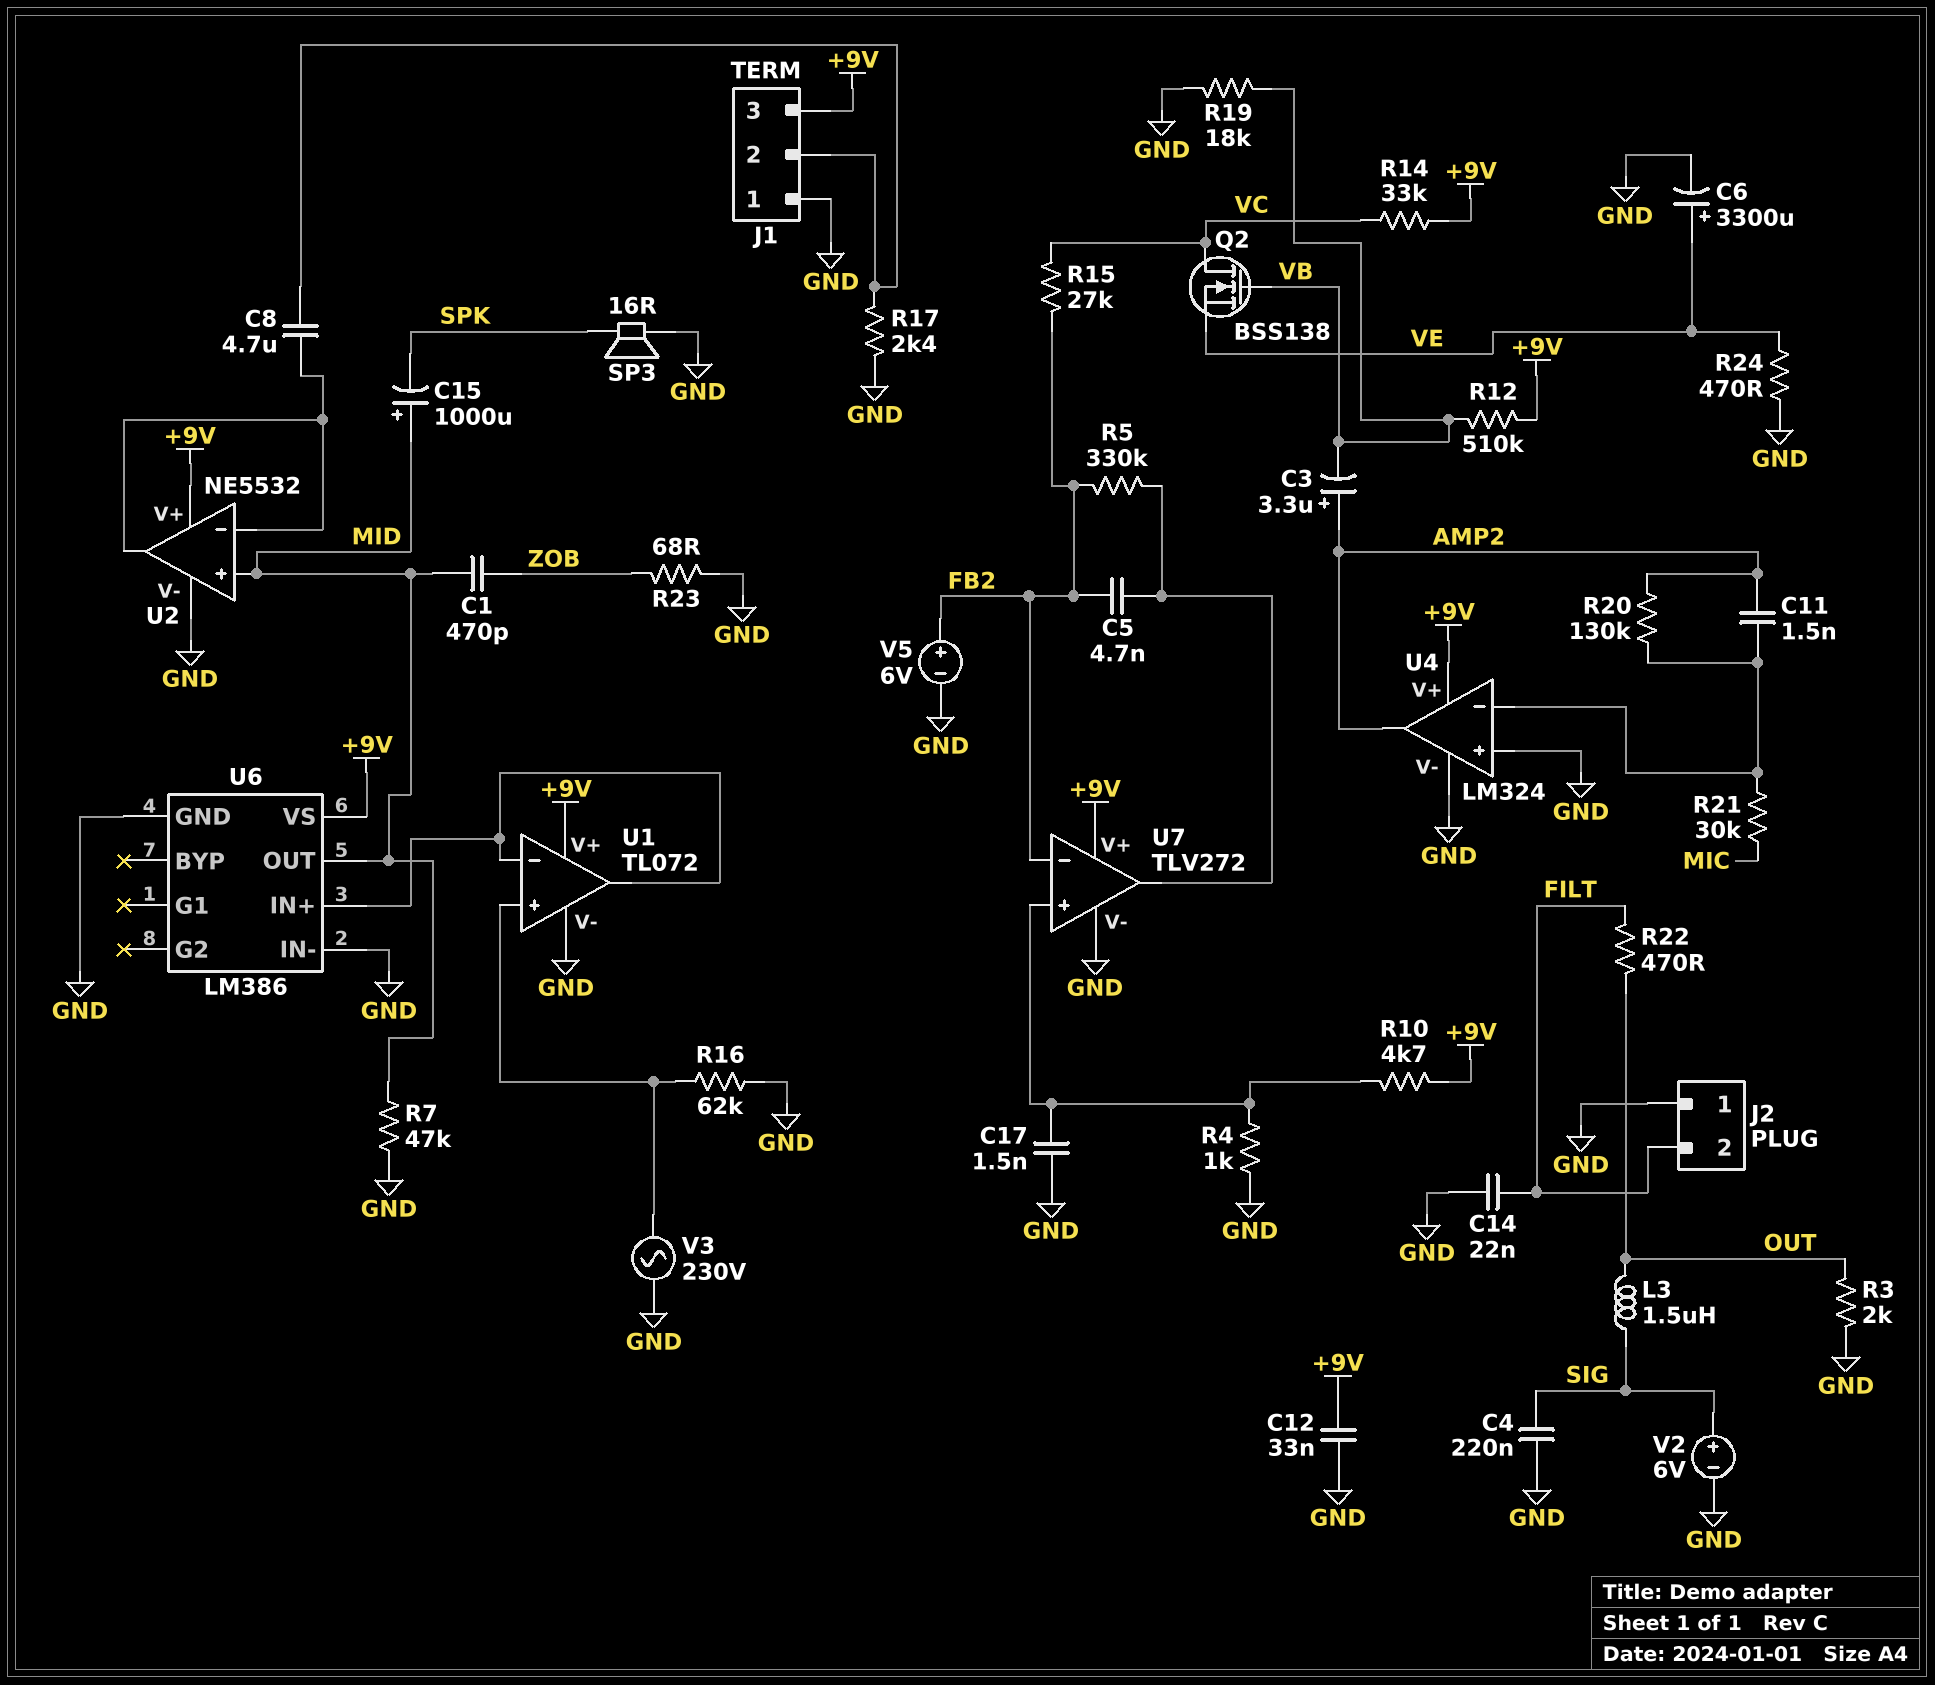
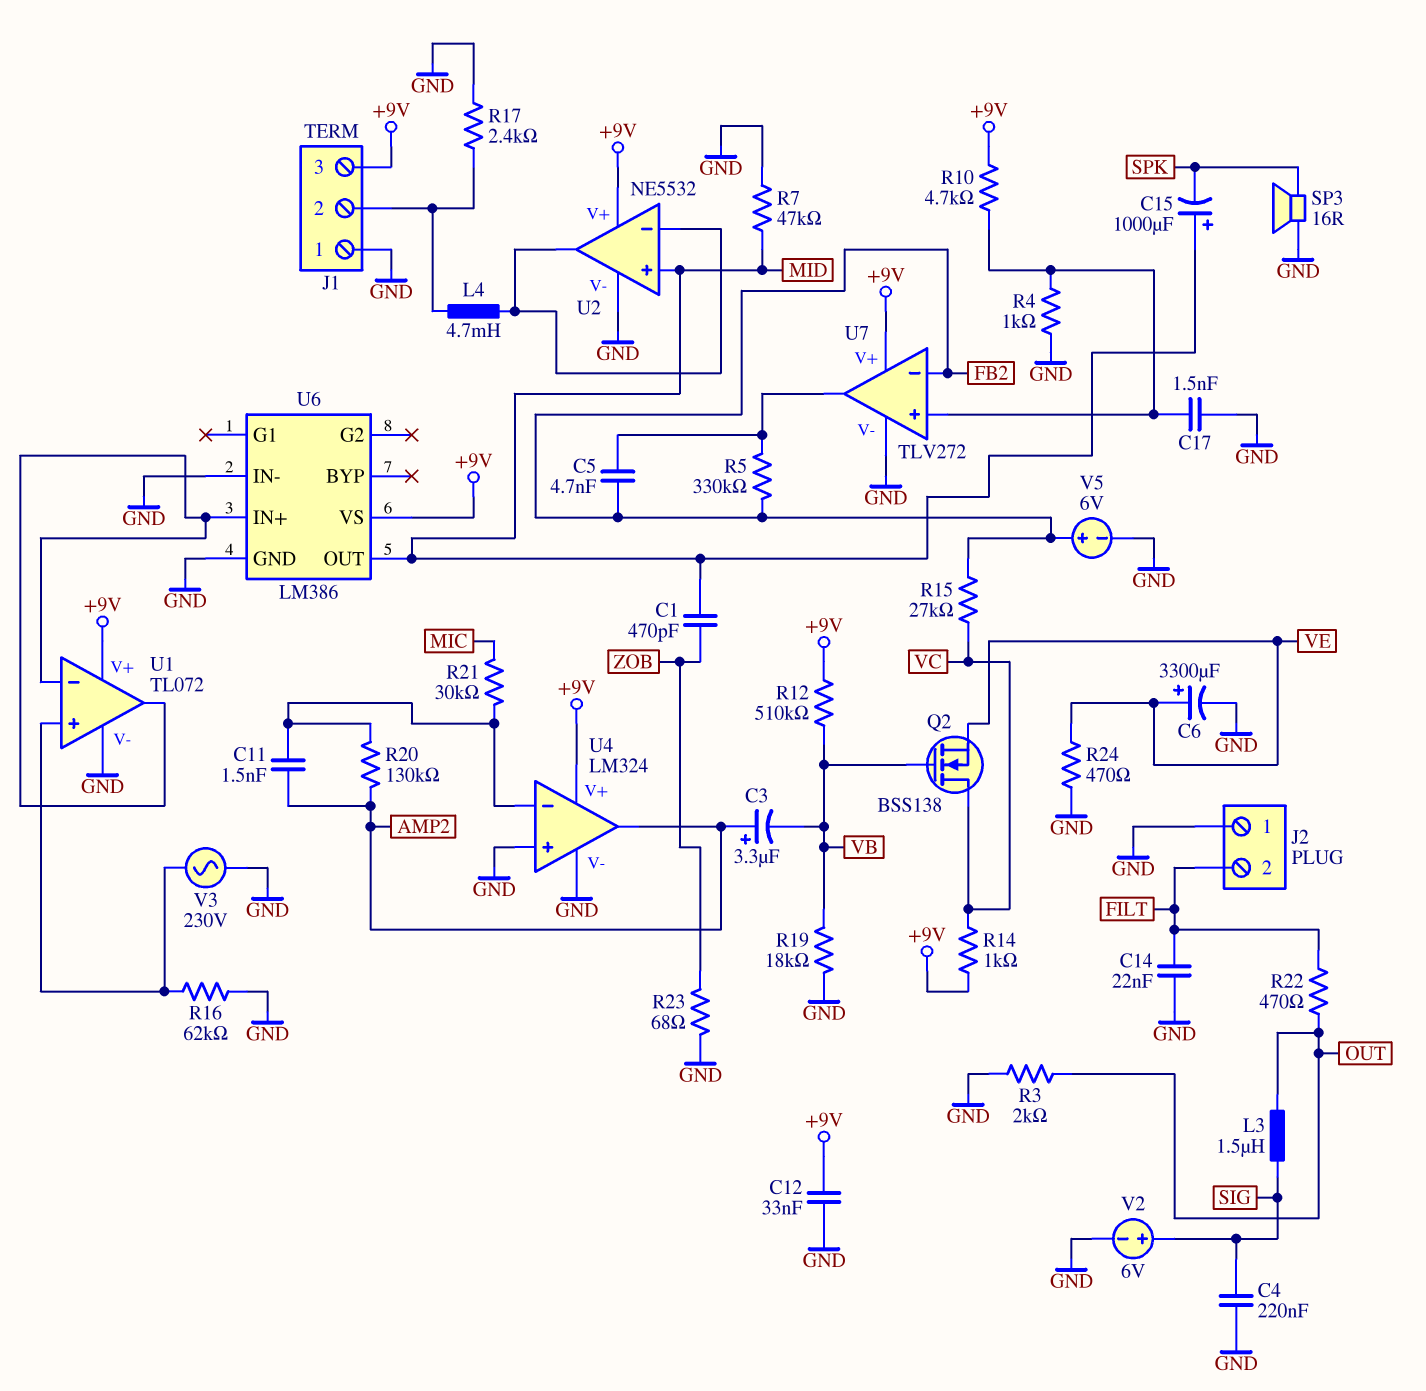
C8: 4.7uF (J1/2, U2/in-) -> none
L4: none -> 4.7mH (J1/2, U2/in-)
R14: 33k (+9V, VC) -> 1k (+9V, VC)

